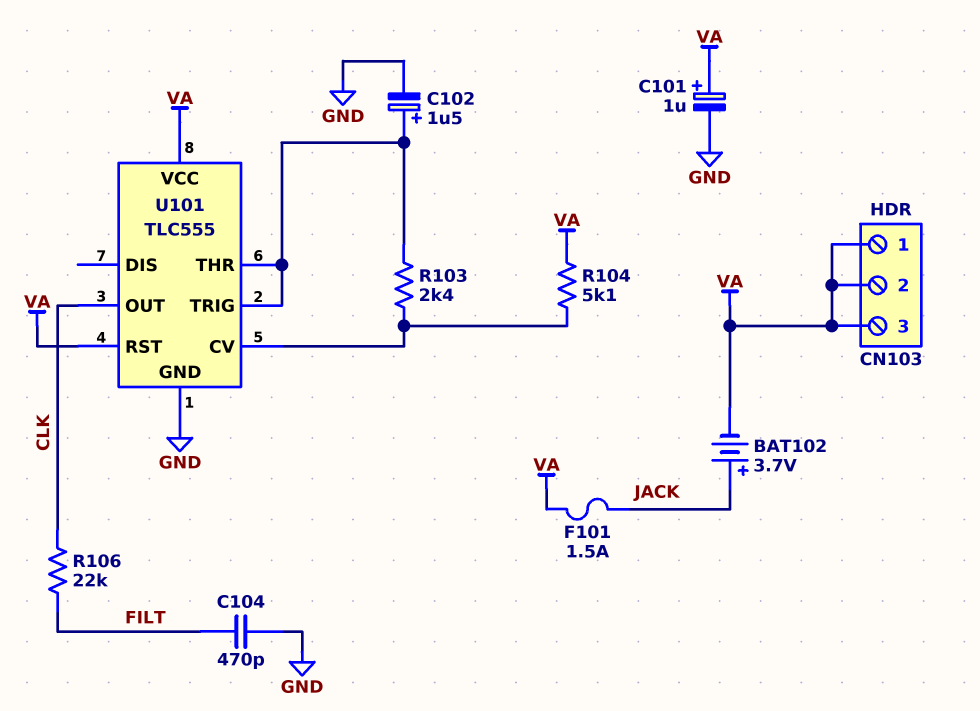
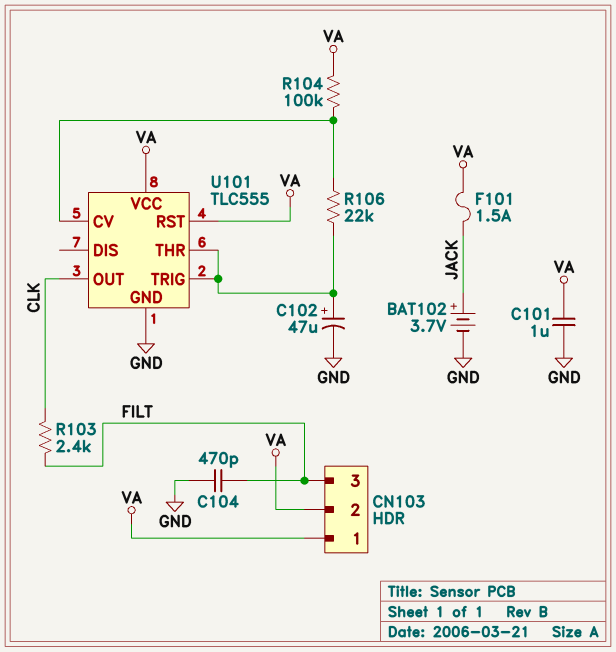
BAT102: 3.7V (plus JACK, minus VA) -> 3.7V (plus JACK, minus GND)
C101: 1uF (plus VA, minus GND) -> 1uF (GND, VA)
C102: 1.5uF (plus U101/THR, minus GND) -> 47uF (plus U101/THR, minus GND)
CN103 pin 3: VA -> FILT
R103: 2.4k (U101/CV, U101/THR) -> 2.4k (CLK, FILT)
R104: 5.1k (U101/CV, VA) -> 100k (U101/CV, VA)
R106: 22k (CLK, FILT) -> 22k (U101/CV, U101/THR)

